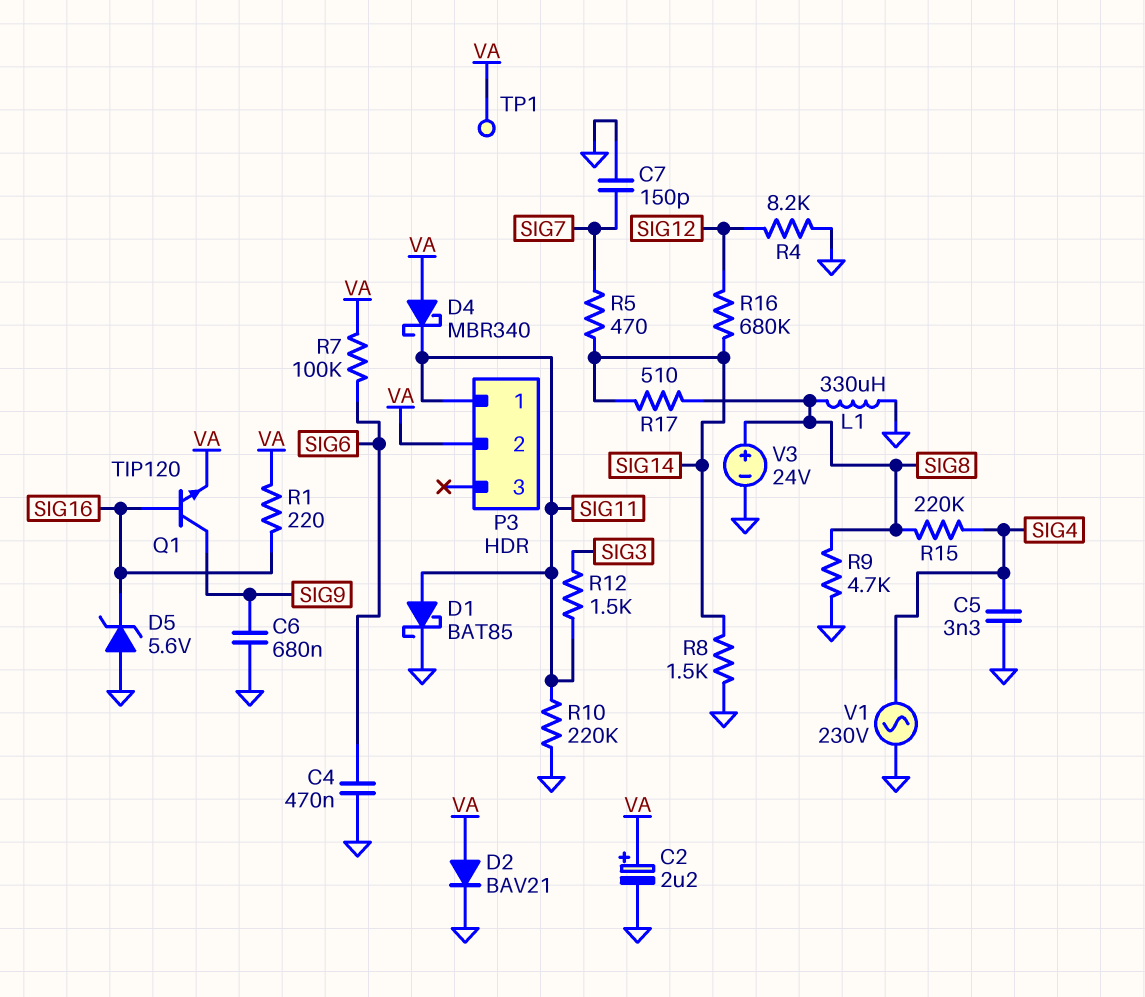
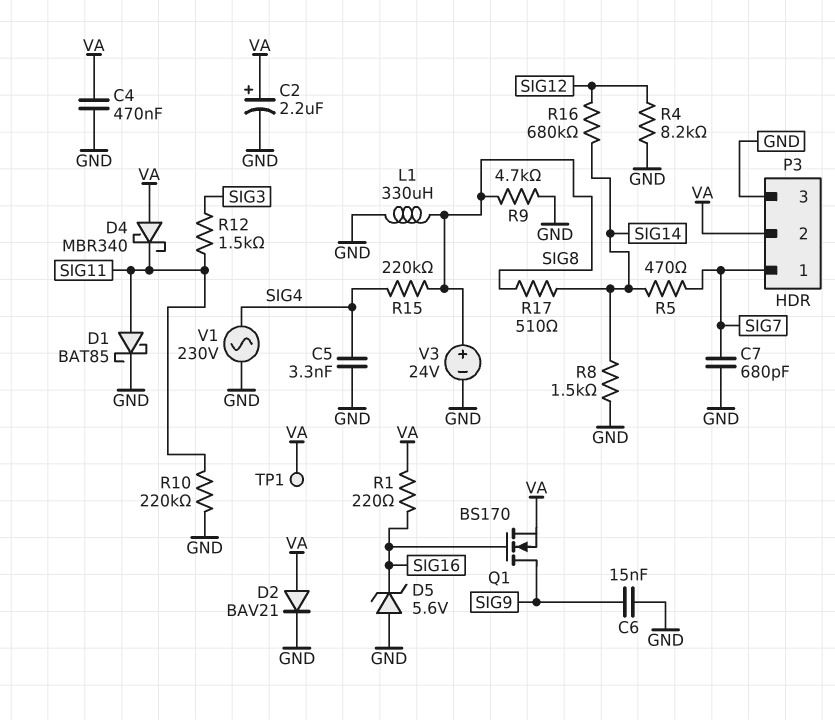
C4: 470nF (GND, SIG6) -> 470nF (GND, VA)
C6: 680nF (GND, SIG9) -> 15nF (GND, SIG9)
C7: 150pF (GND, SIG7) -> 680pF (GND, SIG7)
P3 pin 1: SIG11 -> SIG7
P3 pin 3: none -> GND
Q1: NPN TIP120 (B SIG16, C SIG9, E VA) -> NMOS BS170 (G SIG16, D SIG9, S VA)
R7: 100k (SIG6, VA) -> none

